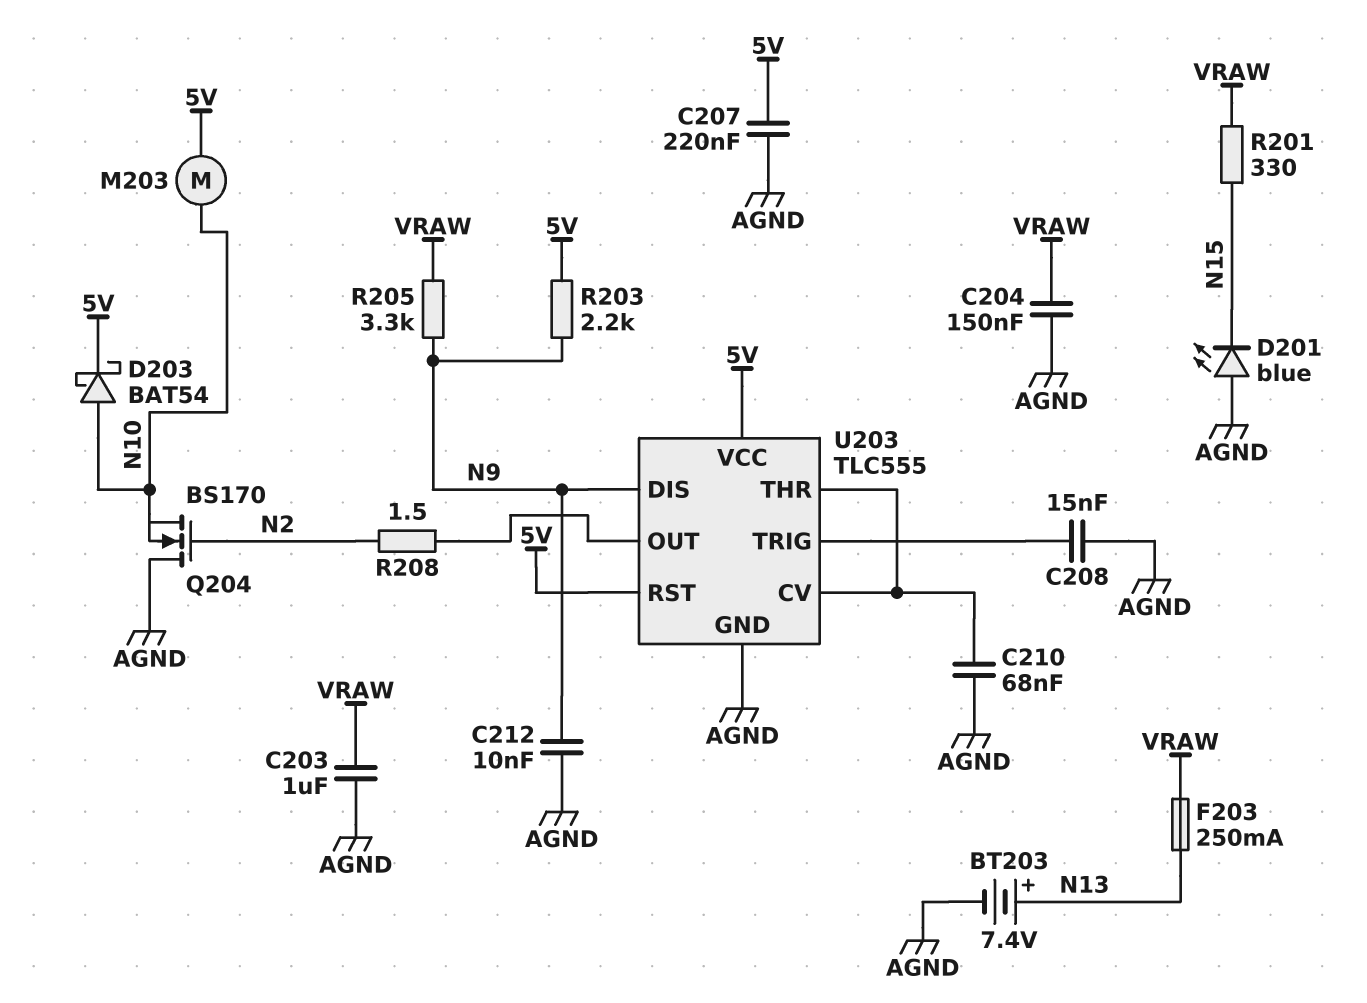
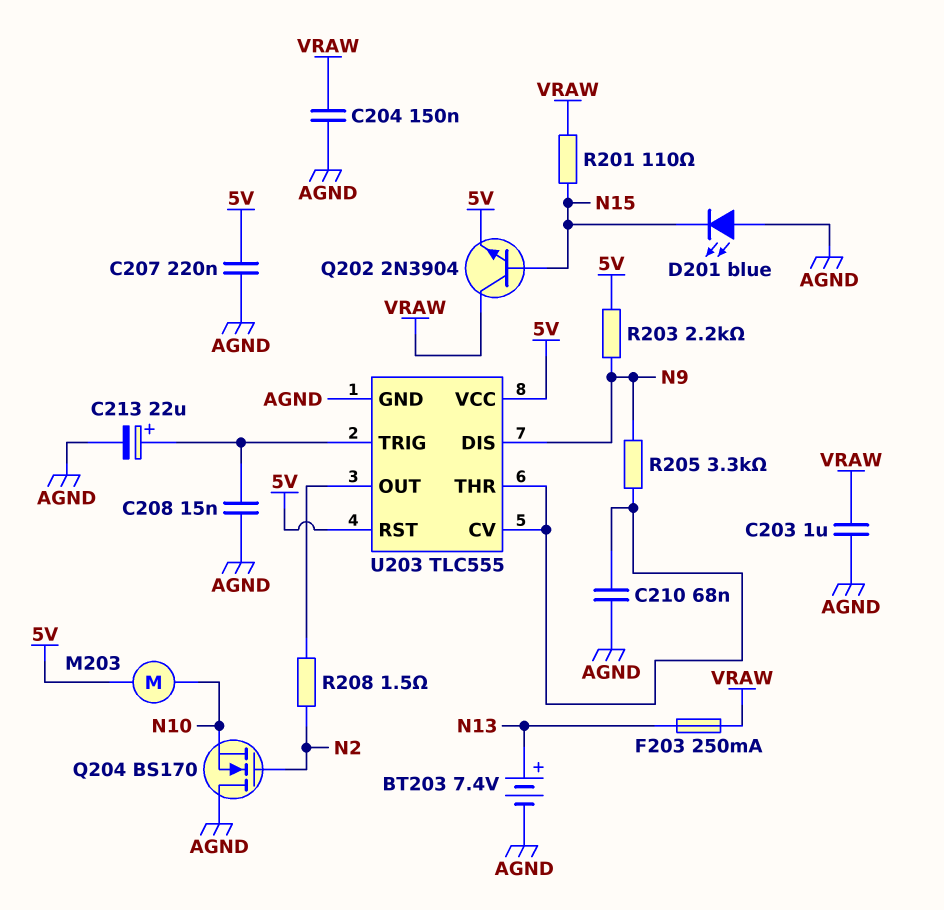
C212: 10nF (AGND, N9) -> none
C213: none -> 22uF (plus U203/TRIG, minus AGND)
D203: schottky BAT54 (A N10, K 5V) -> none
Q202: none -> NPN 2N3904 (B N15, C VRAW, E 5V)
R201: 330 (N15, VRAW) -> 110 (N15, VRAW)
R205: 3.3k (N9, VRAW) -> 3.3k (N9, U203/CV)

